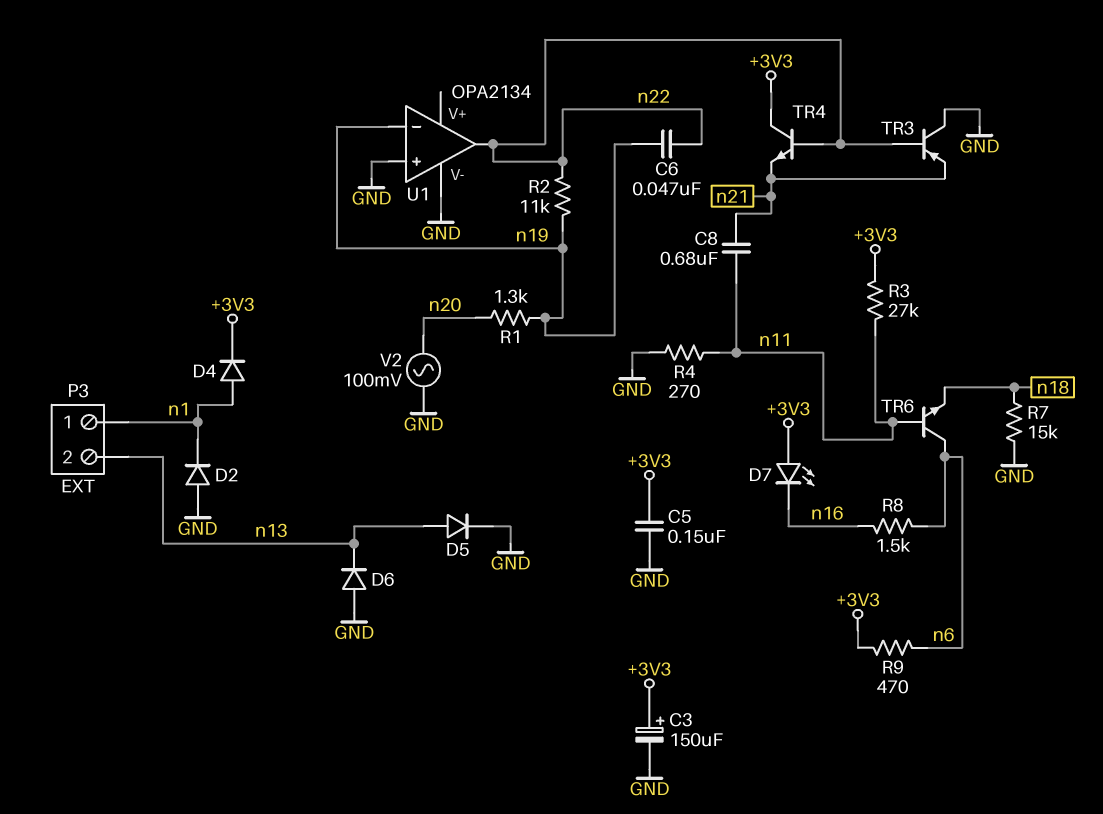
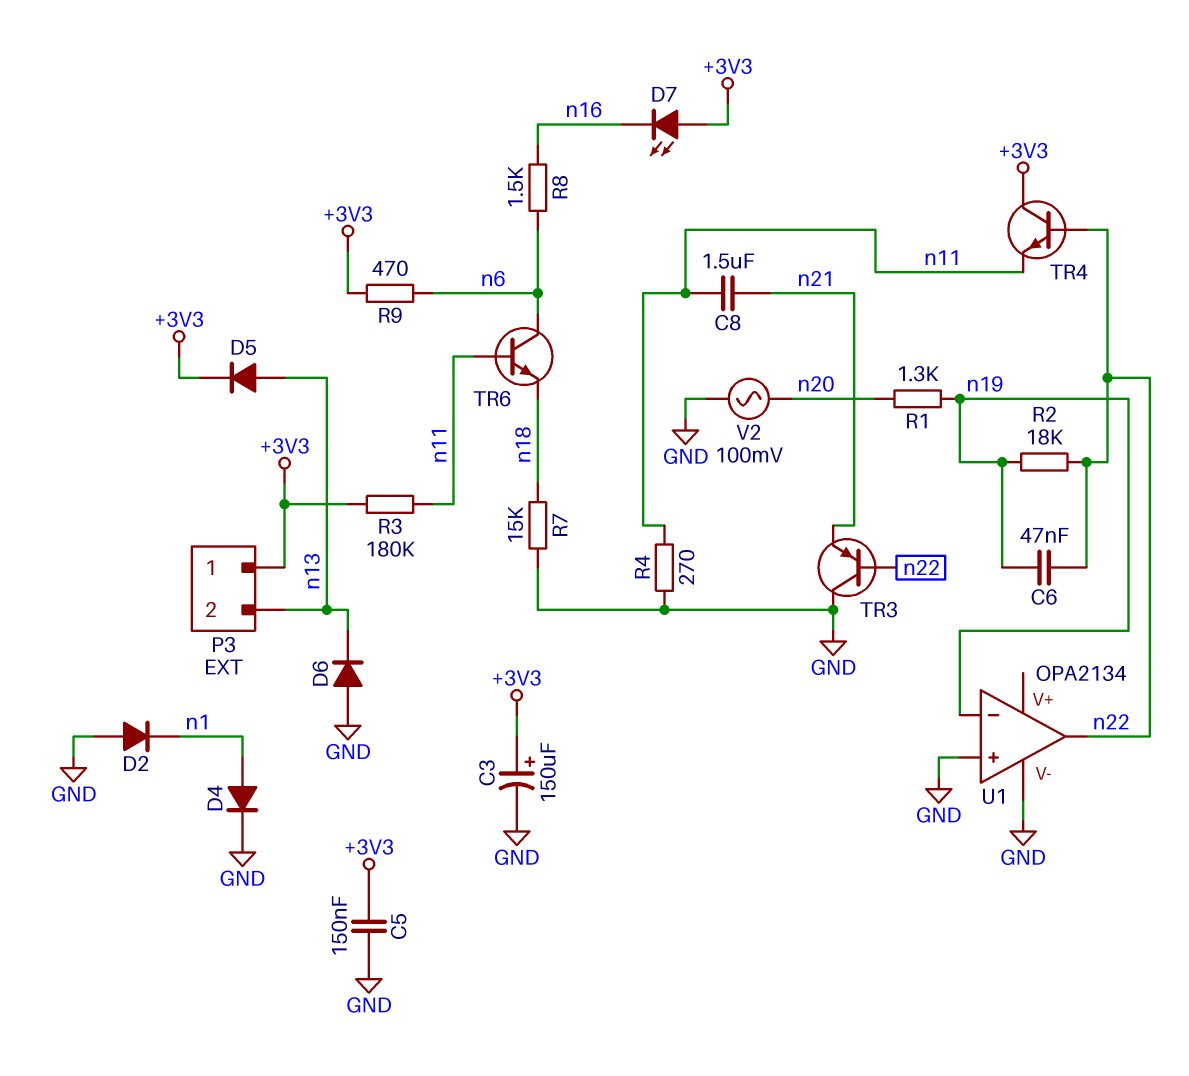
C8: 680nF (n11, n21) -> 1.5uF (n11, n21)
D4: diode (A n1, K +3V3) -> diode (A n1, K GND)
D5: diode (A n13, K GND) -> diode (A n13, K +3V3)
P3 pin 1: n1 -> +3V3
R2: 11k (n19, n22) -> 18k (n19, n22)
R3: 27k (+3V3, n11) -> 180k (+3V3, n11)
TR4: NPN (B n22, C +3V3, E n21) -> NPN (B n22, C +3V3, E n11)

